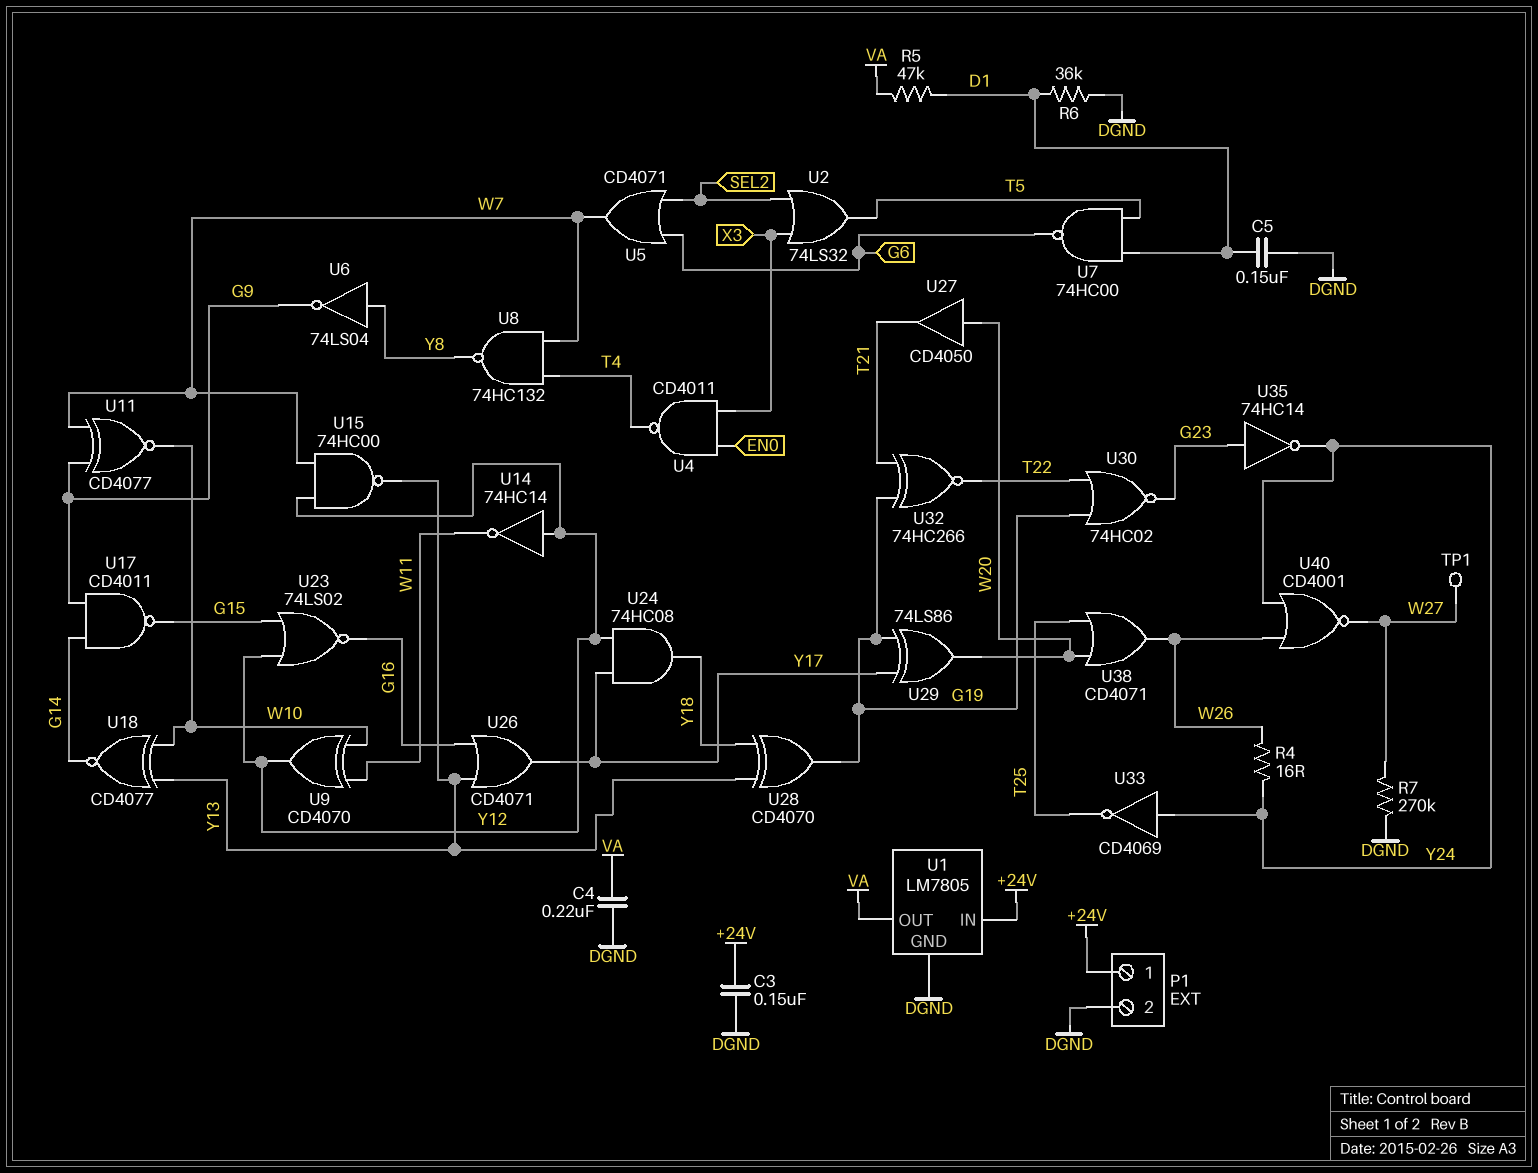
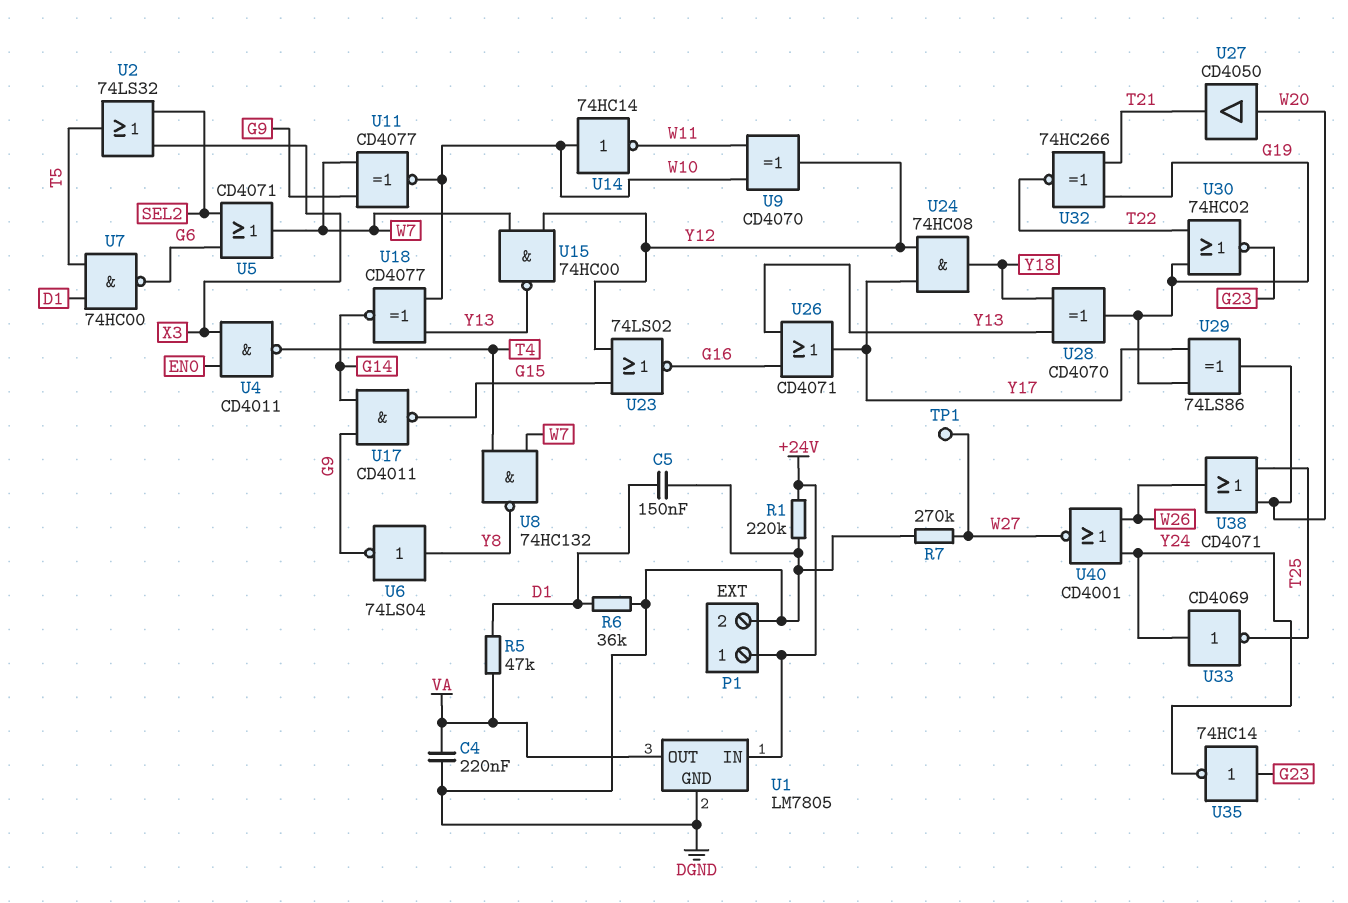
C3: 150nF (+24V, DGND) -> none
R1: none -> 220k (+24V, DGND)
R4: 16 (W26, Y24) -> none
U14: NOT 74HC14 (in Y12, out W11) -> NOT 74HC14 (in W10, out W11)

